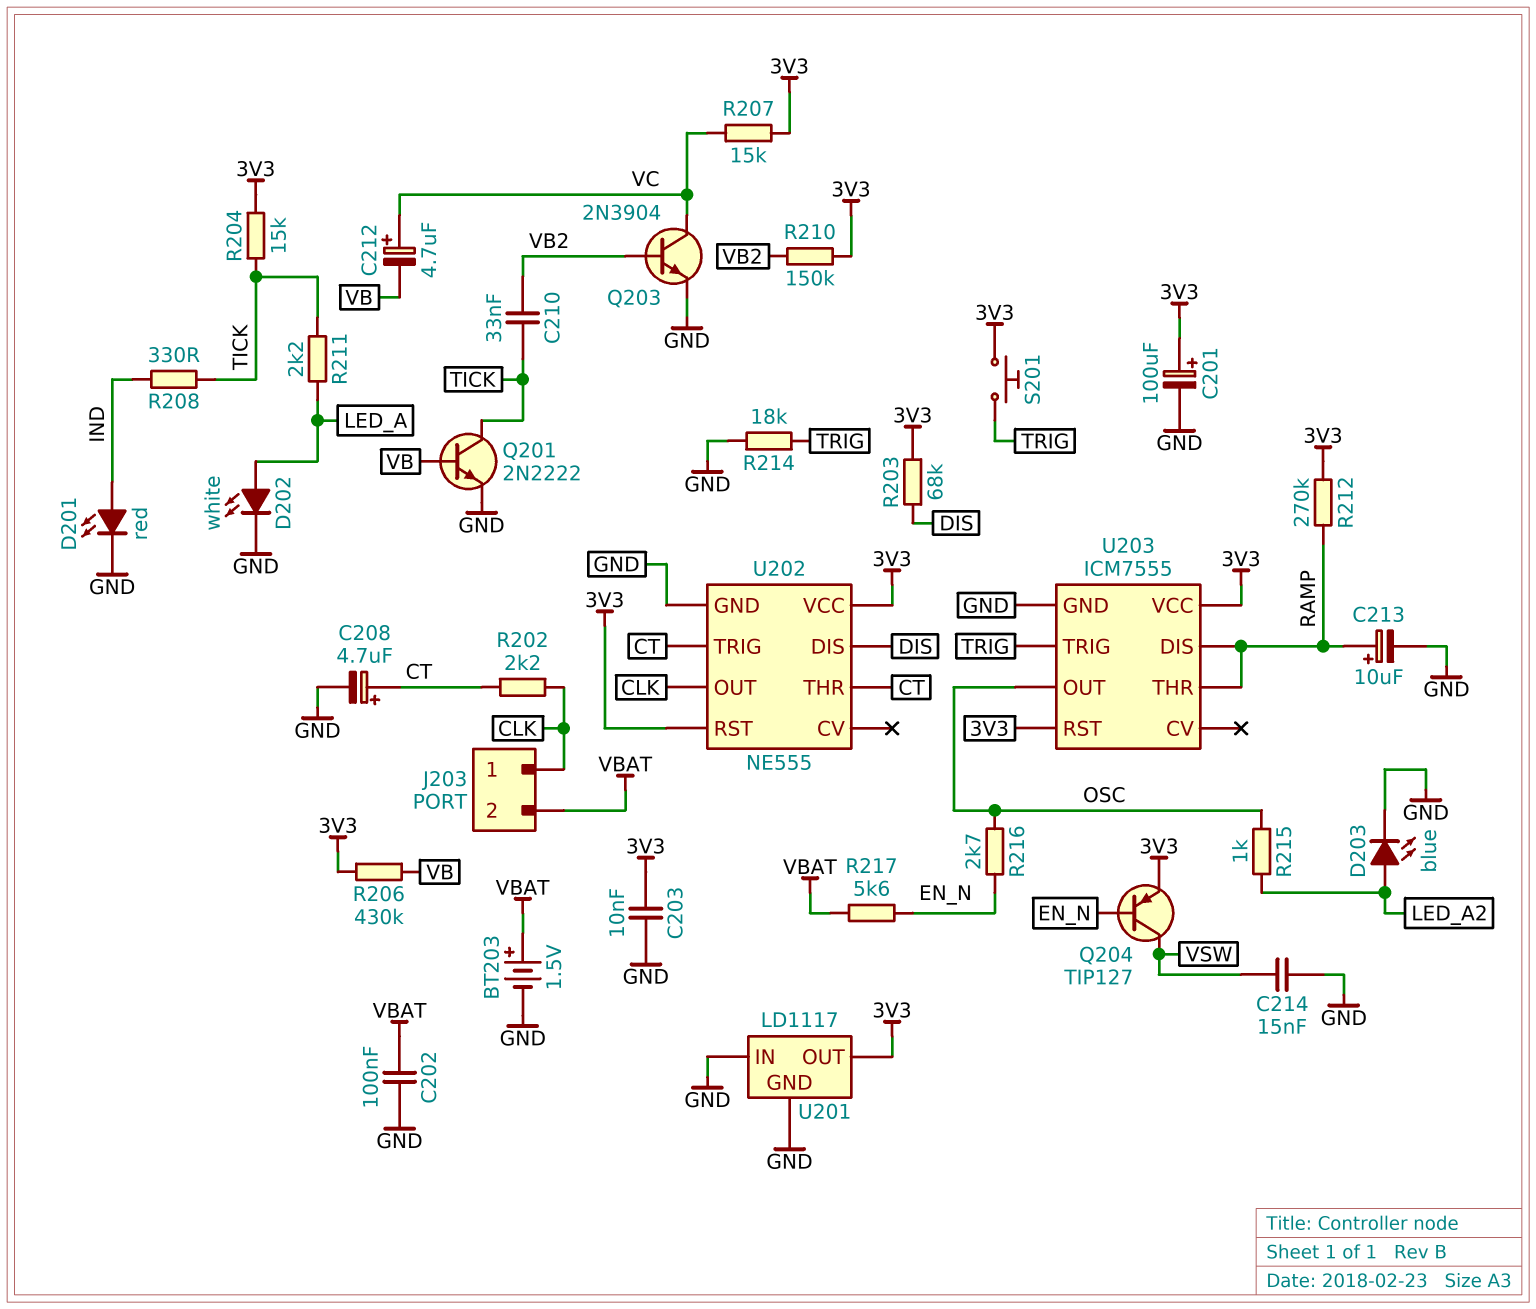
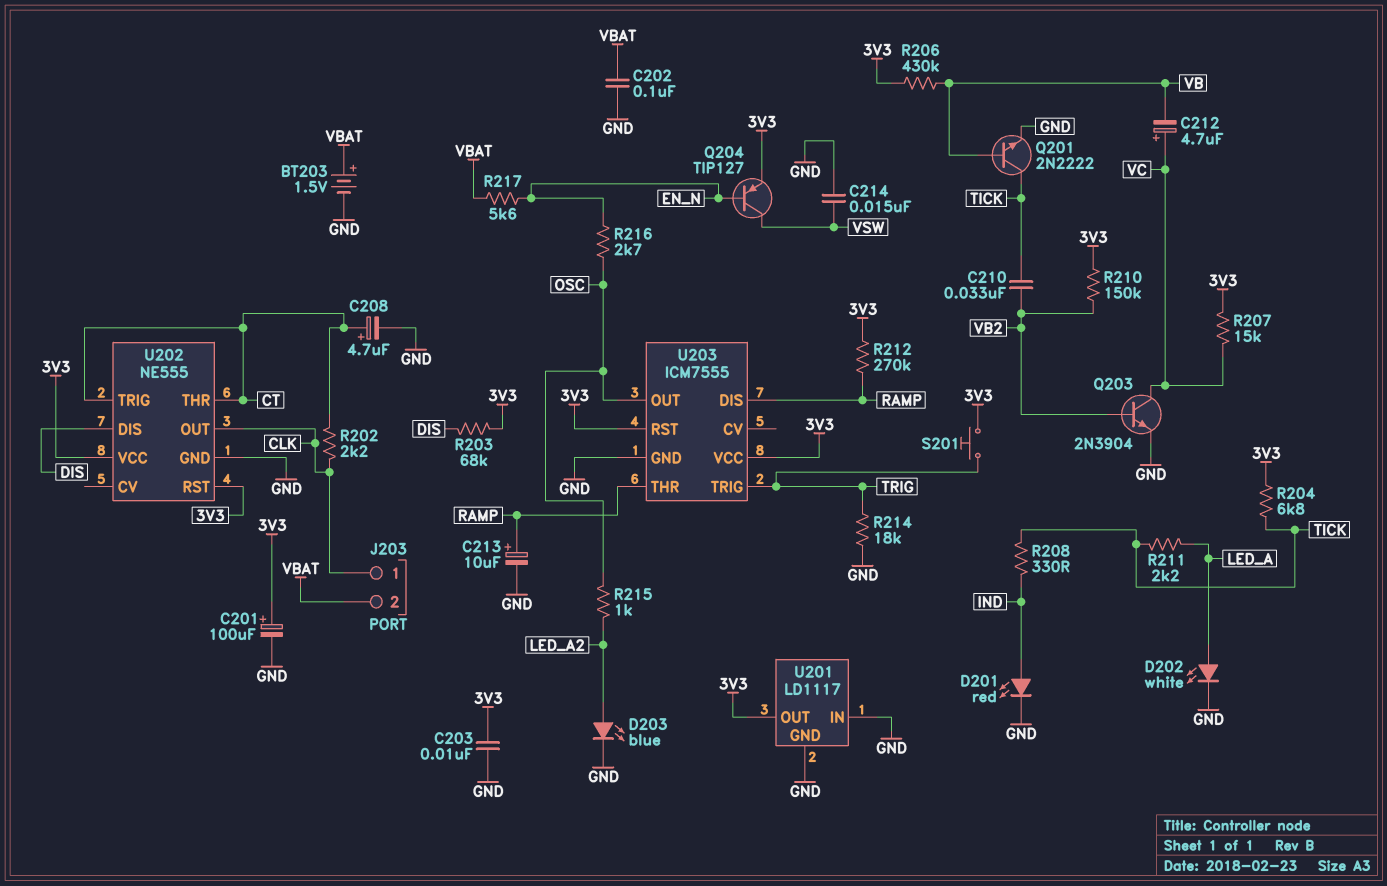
R204: 15k (3V3, TICK) -> 6.8k (3V3, TICK)

